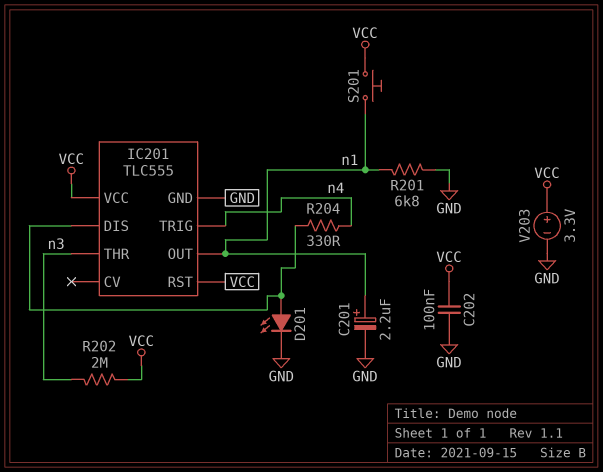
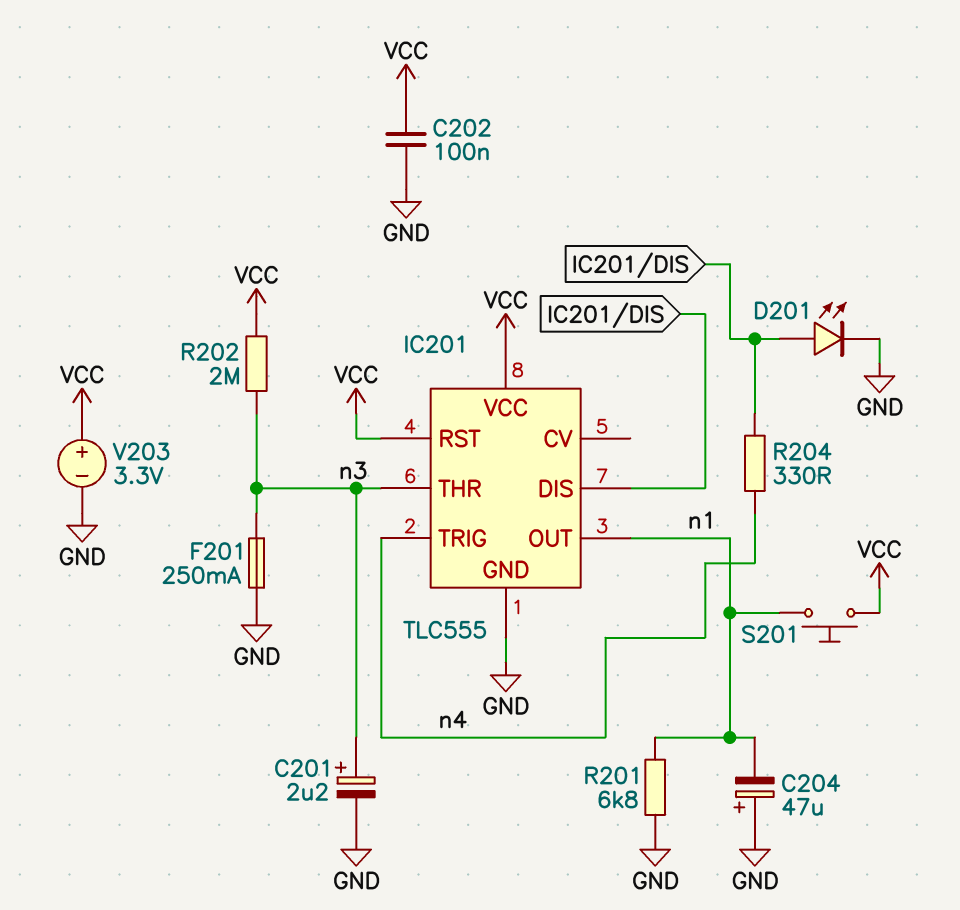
C201: 2.2uF (plus n1, minus GND) -> 2.2uF (plus n3, minus GND)
C204: none -> 47uF (plus GND, minus n1)
F201: none -> 250mA (GND, n3)

